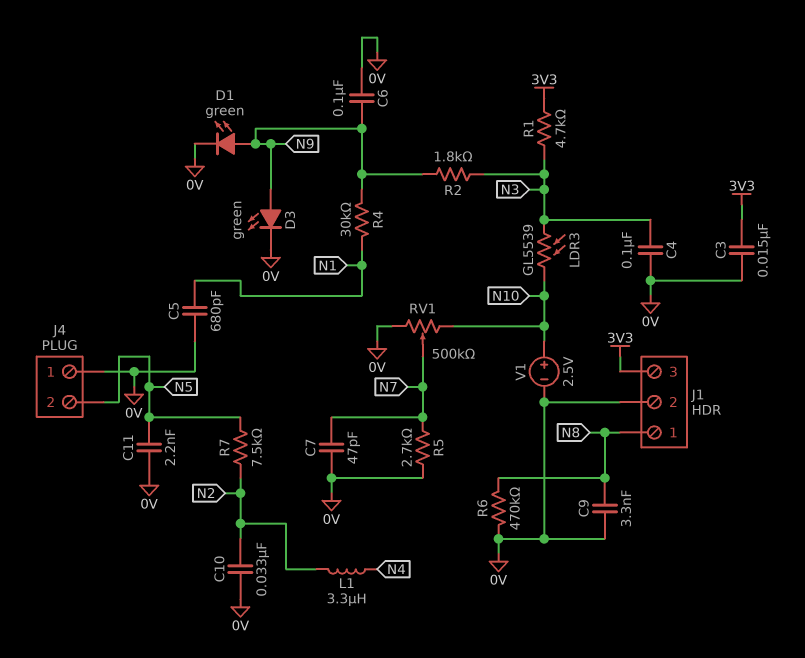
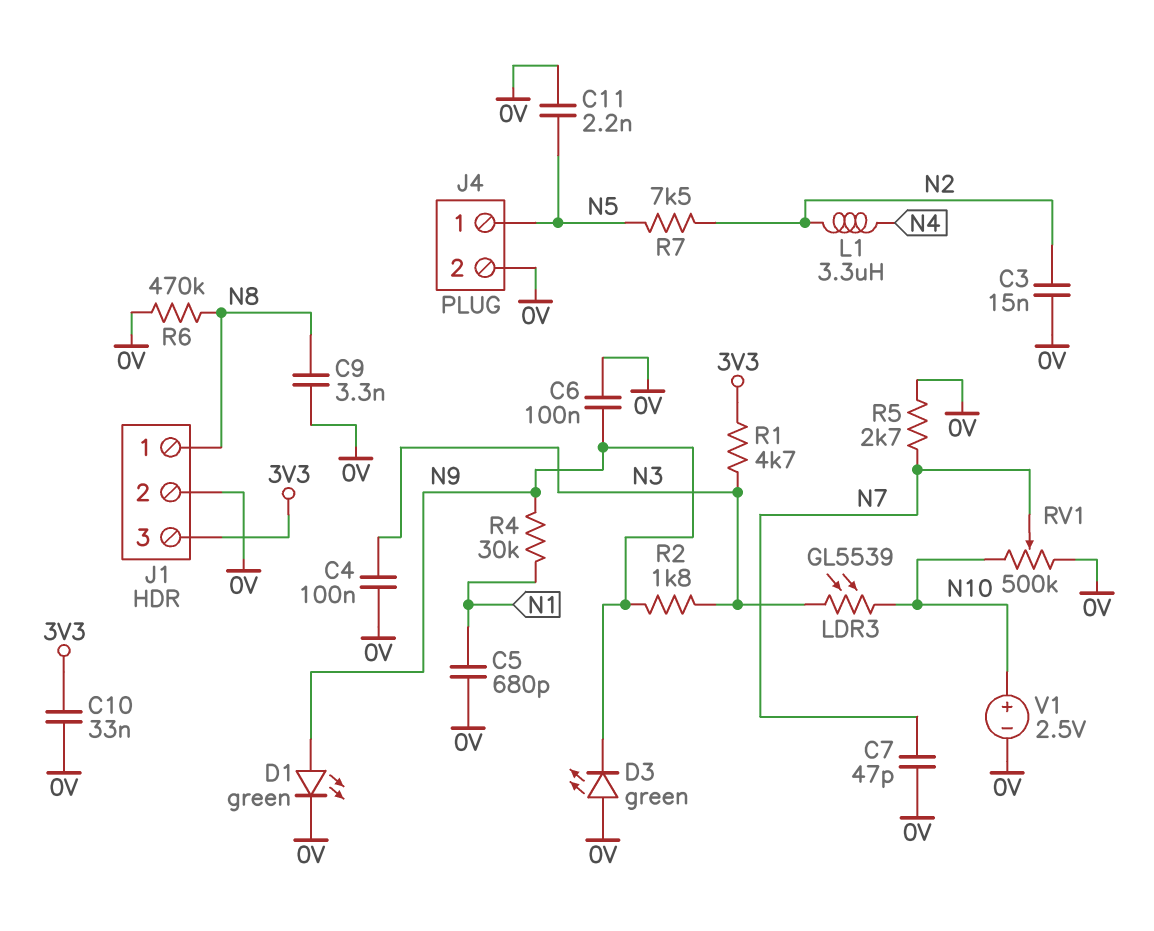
C3: 15nF (0V, 3V3) -> 15nF (0V, N2)
C10: 33nF (0V, N2) -> 33nF (0V, 3V3)
D3: LED green (A N9, K 0V) -> LED green (A 0V, K N9)
J4 pin 1: 0V -> N5
J4 pin 2: N5 -> 0V

